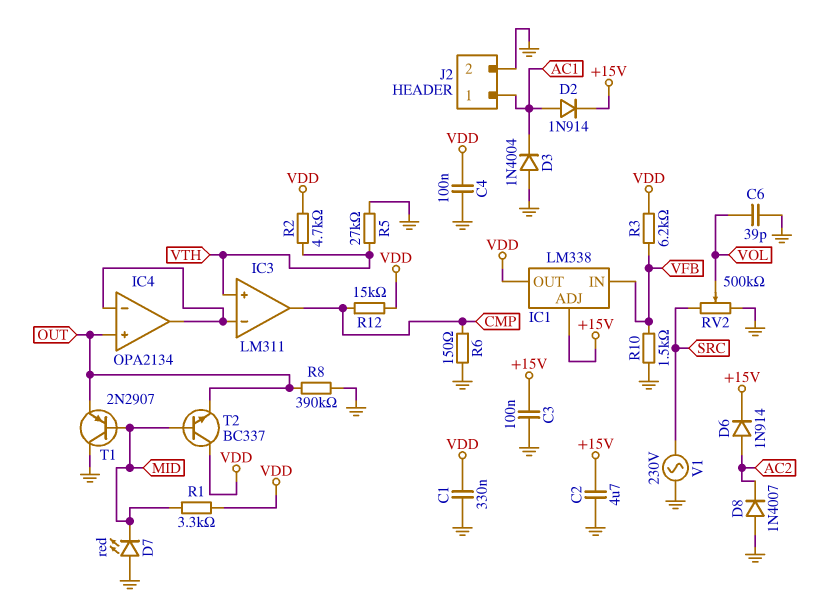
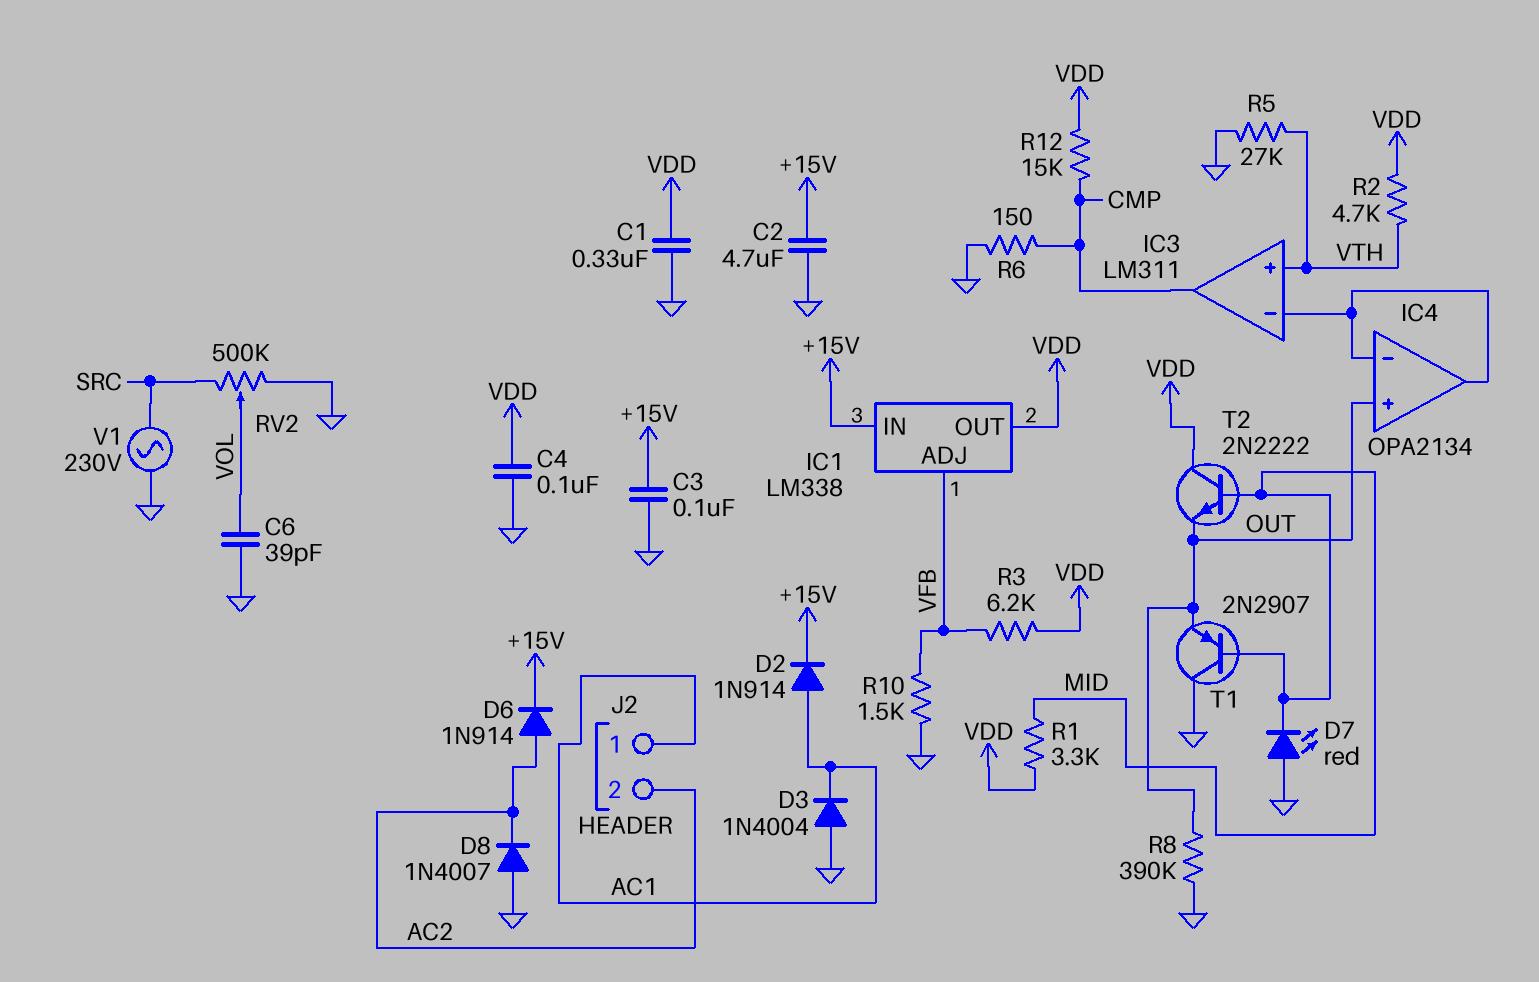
IC1 pin ADJ: +15V -> VFB
IC1 pin IN: VFB -> +15V
J2 pin 2: GND -> AC2
T2: NPN BC337 (B MID, C VDD, E OUT) -> NPN 2N2222 (B MID, C VDD, E OUT)

